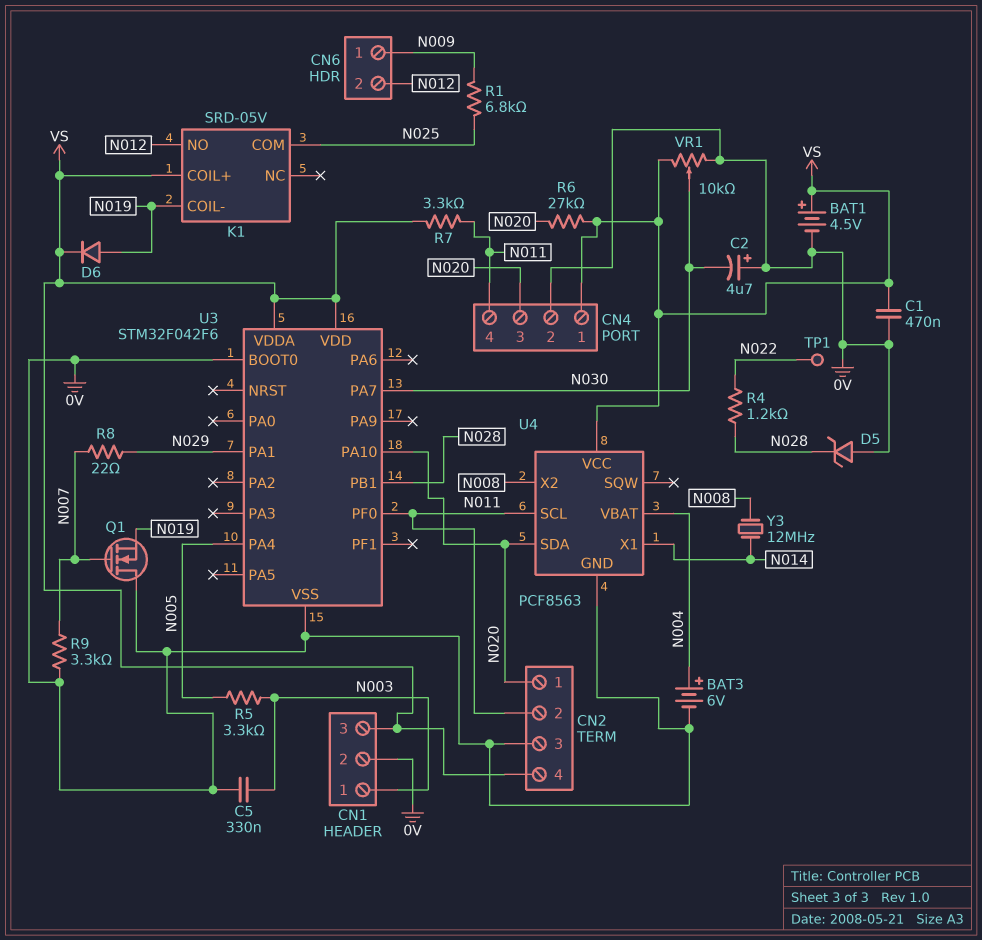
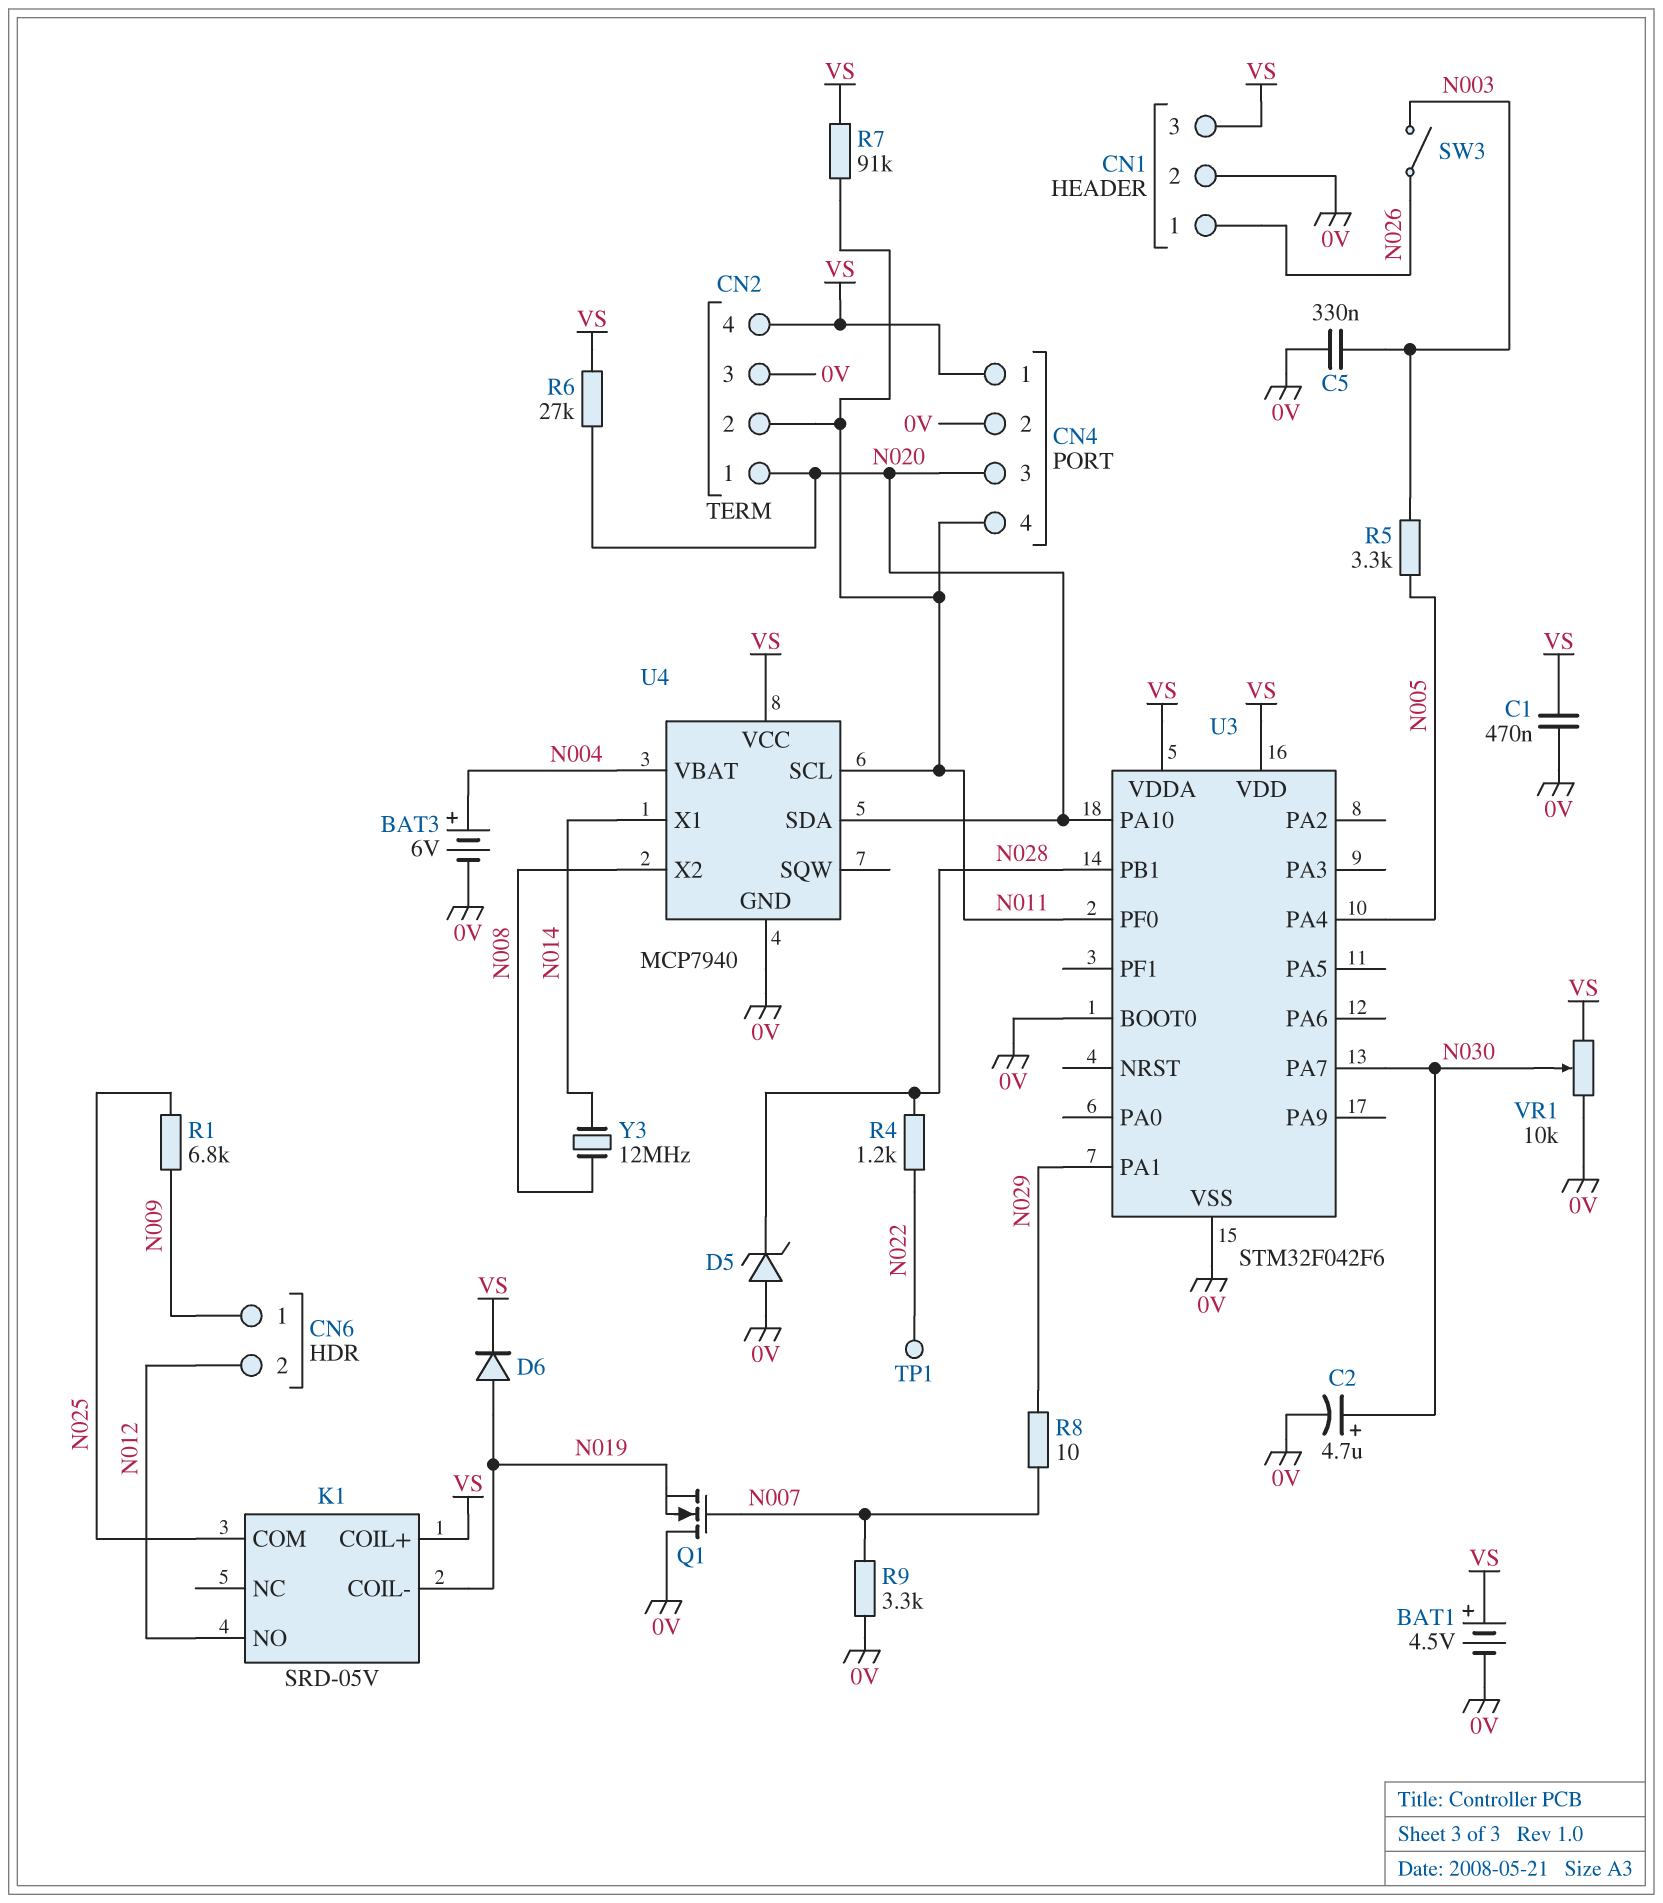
C2: 4.7uF (plus 0V, minus N030) -> 4.7uF (plus N030, minus 0V)
CN1 pin 1: N003 -> N026
R7: 3.3k (N011, VS) -> 91k (N011, VS)
R8: 22 (N007, N029) -> 10 (N007, N029)
SW3: none -> switch (N003, N026)
U4: PCF8563 -> MCP7940

